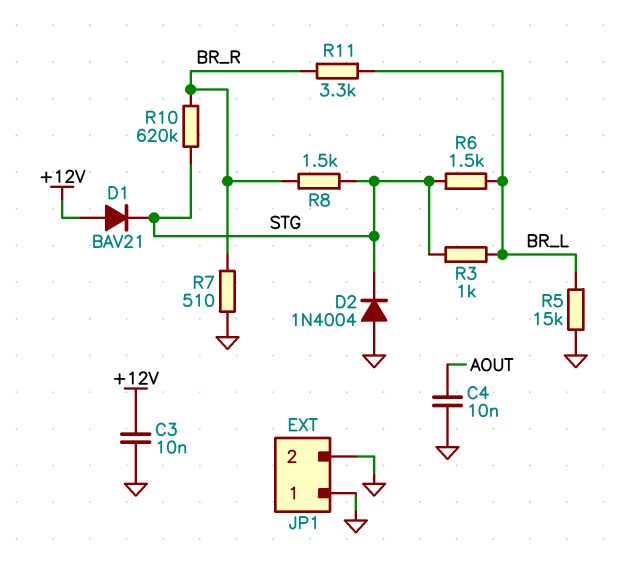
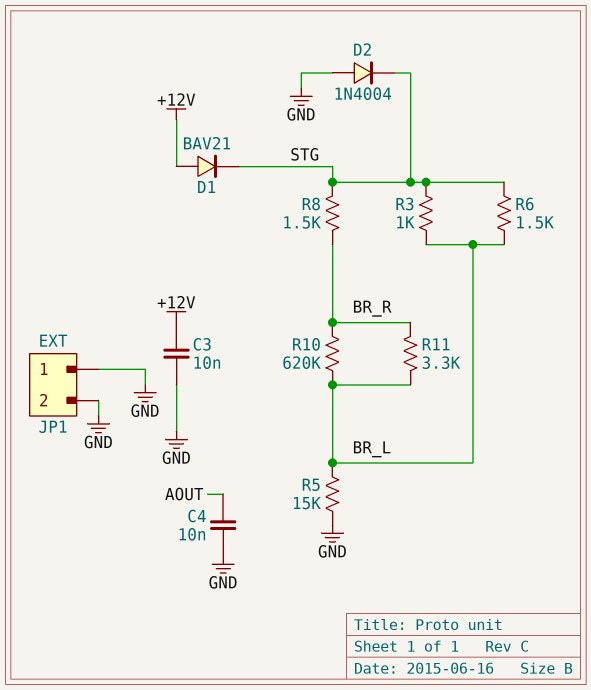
R7: 510 (BR_R, GND) -> none
R10: 620k (BR_R, STG) -> 620k (BR_L, BR_R)

